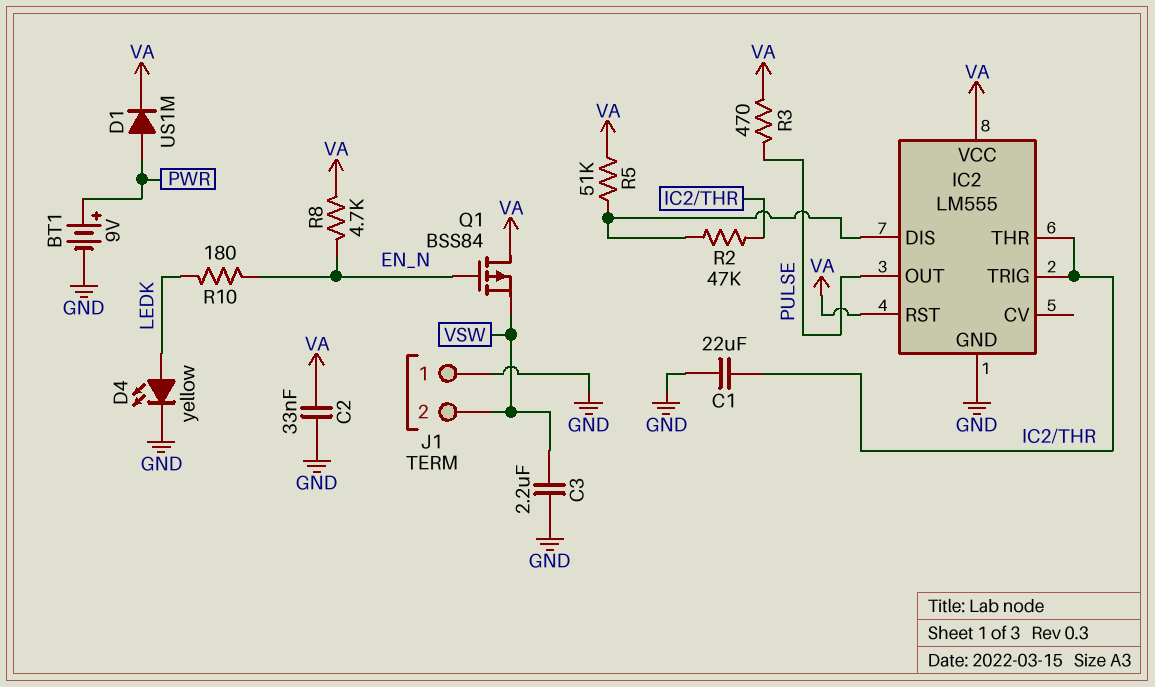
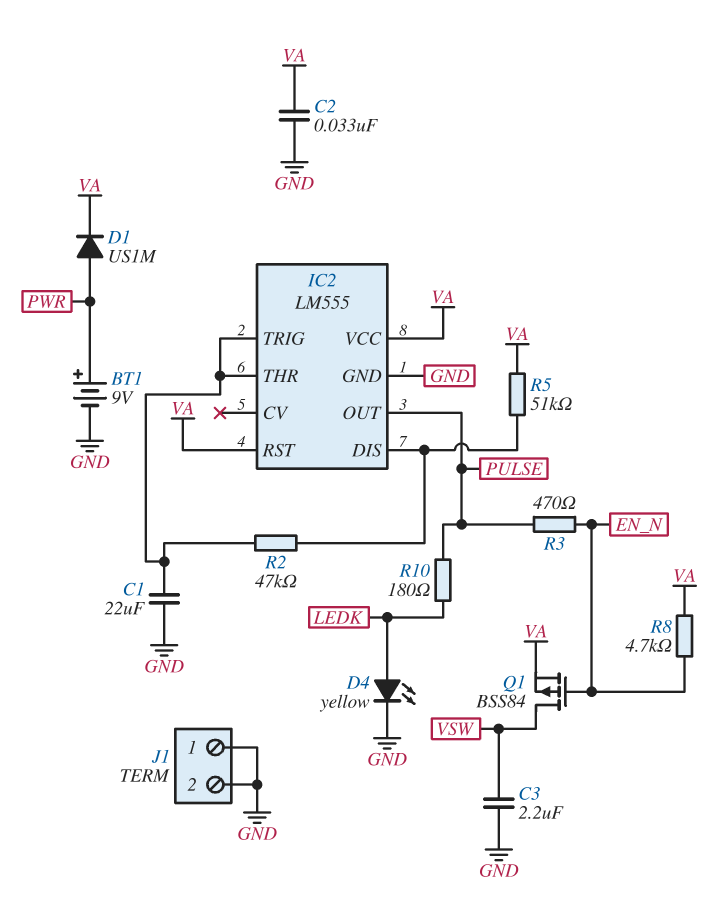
J1 pin 2: VSW -> GND
Q1: PMOS BSS84 (G EN_N, D VA, S VSW) -> PMOS BSS84 (G EN_N, D VSW, S VA)
R3: 470 (PULSE, VA) -> 470 (EN_N, PULSE)
R10: 180 (EN_N, LEDK) -> 180 (LEDK, PULSE)

